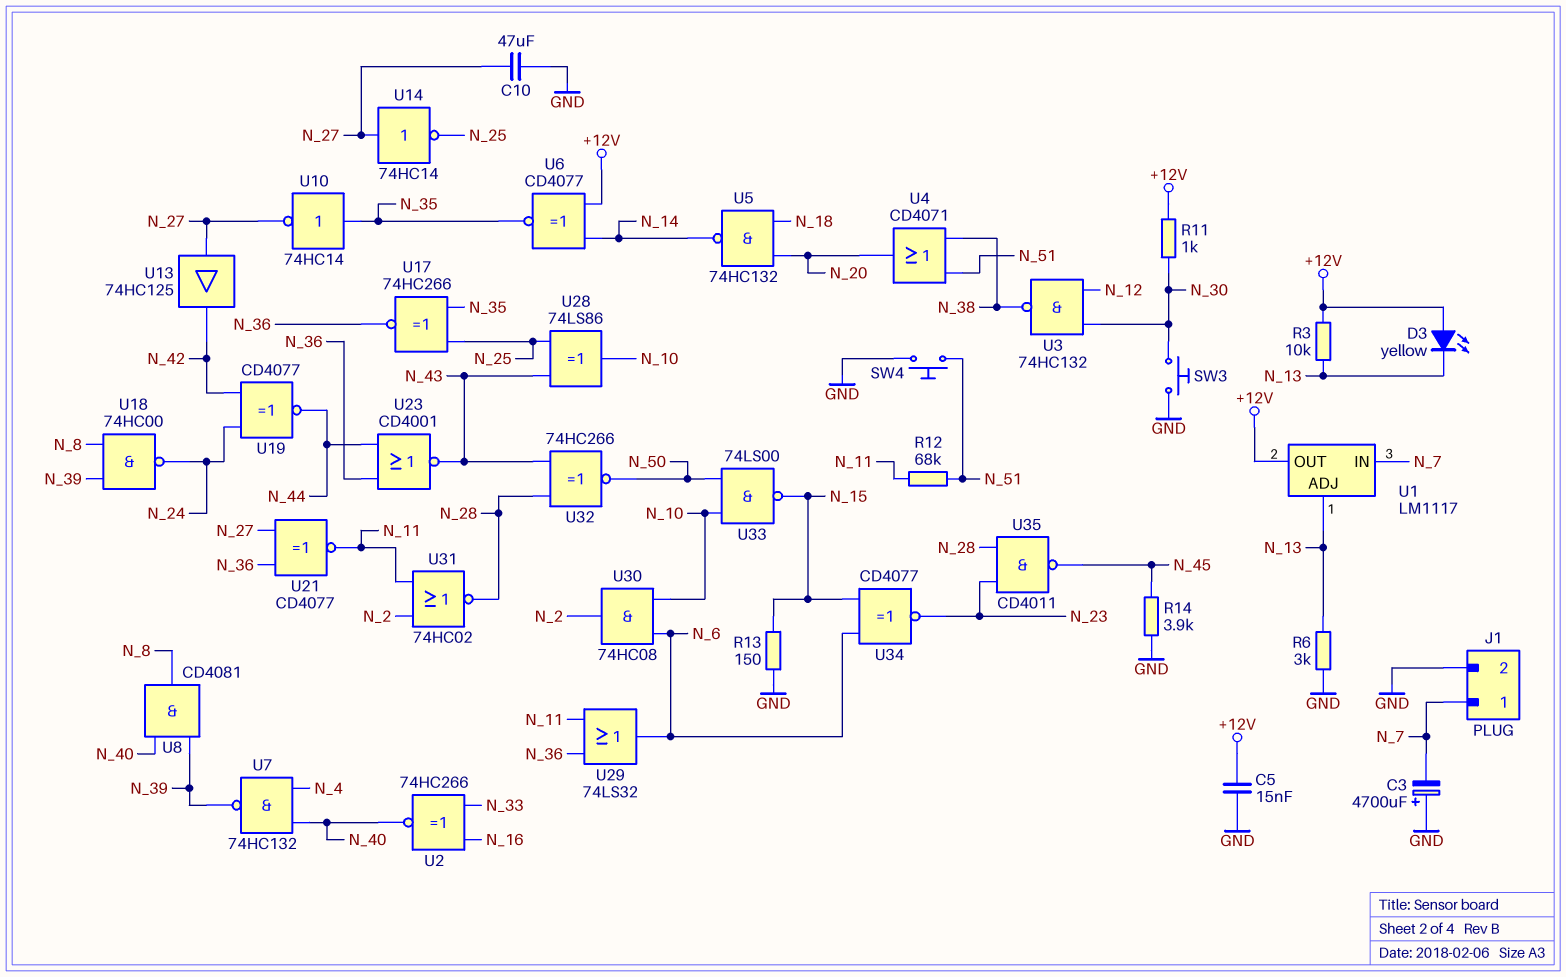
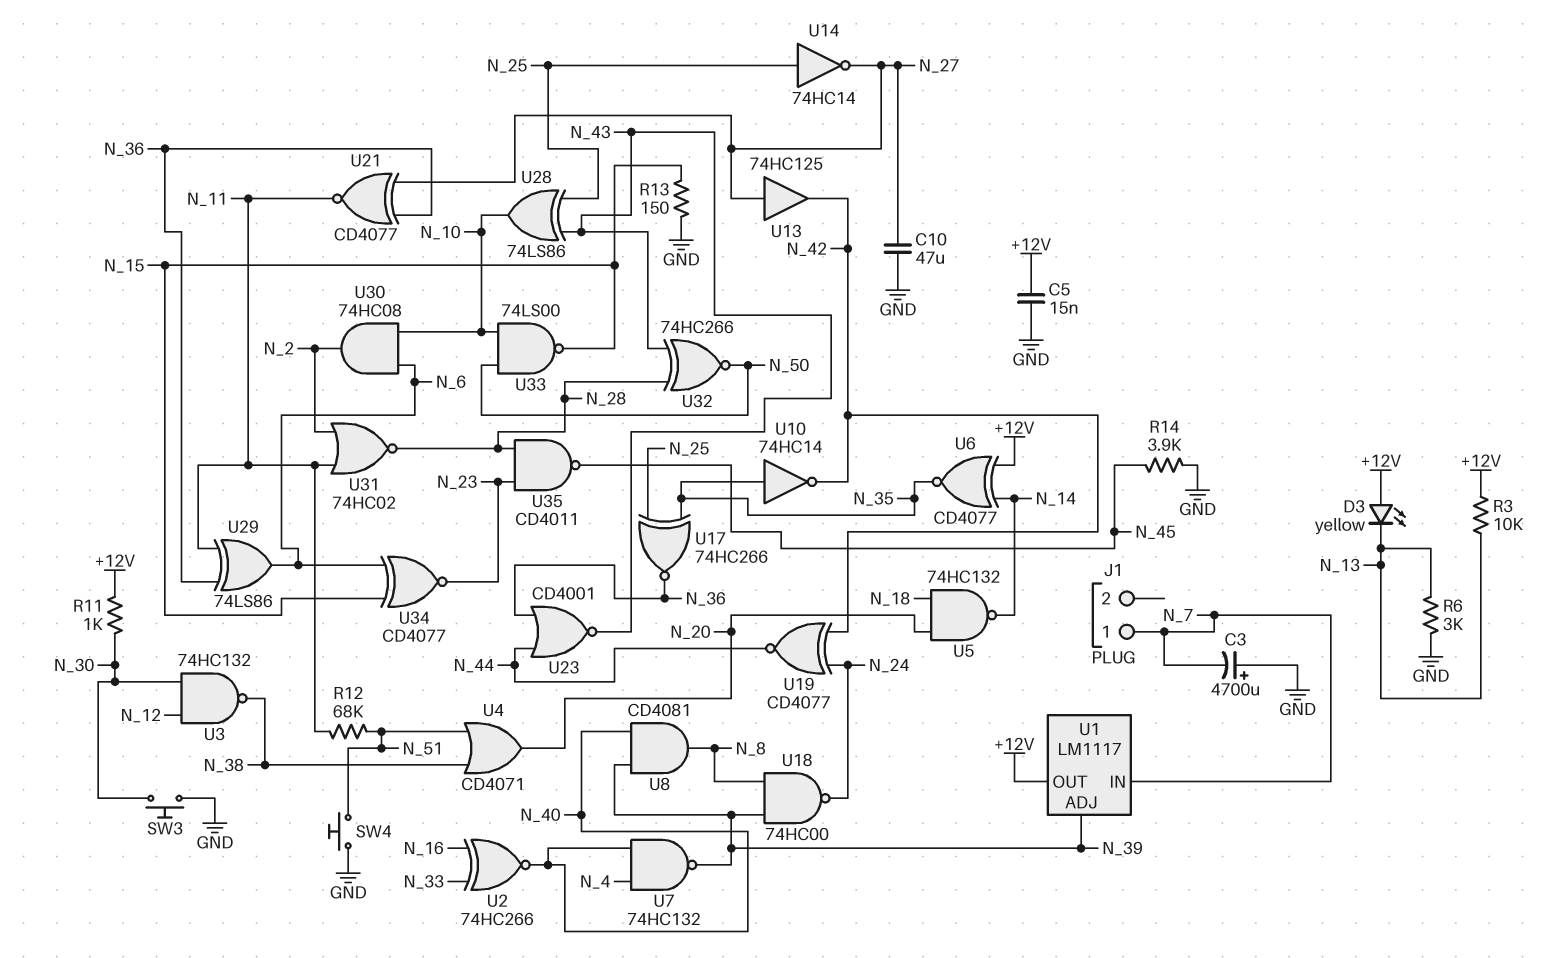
J1 pin 2: GND -> none
U1 pin ADJ: N_13 -> N_39
U10: NOT 74HC14 (in N_35, out N_27) -> NOT 74HC14 (in N_35, out N_42)
U14: NOT 74HC14 (in N_27, out N_25) -> NOT 74HC14 (in N_25, out N_27)
U29: OR 74LS32 (in N_11, in N_36, out N_6) -> XOR 74LS86 (in N_11, in N_36, out N_6)

